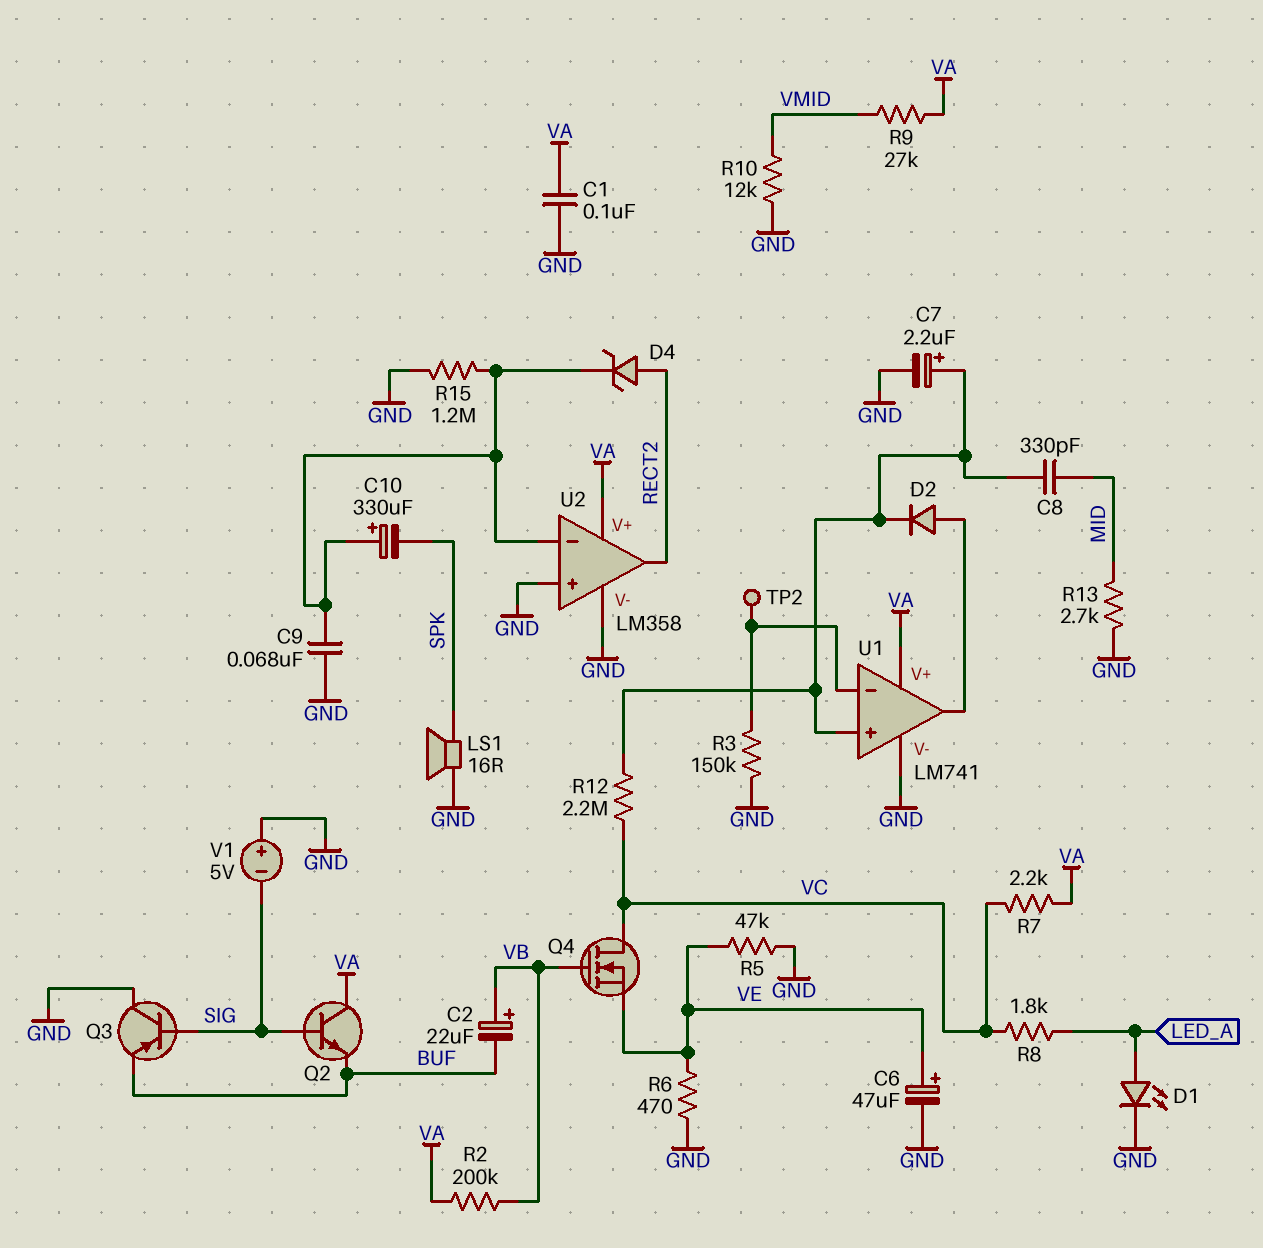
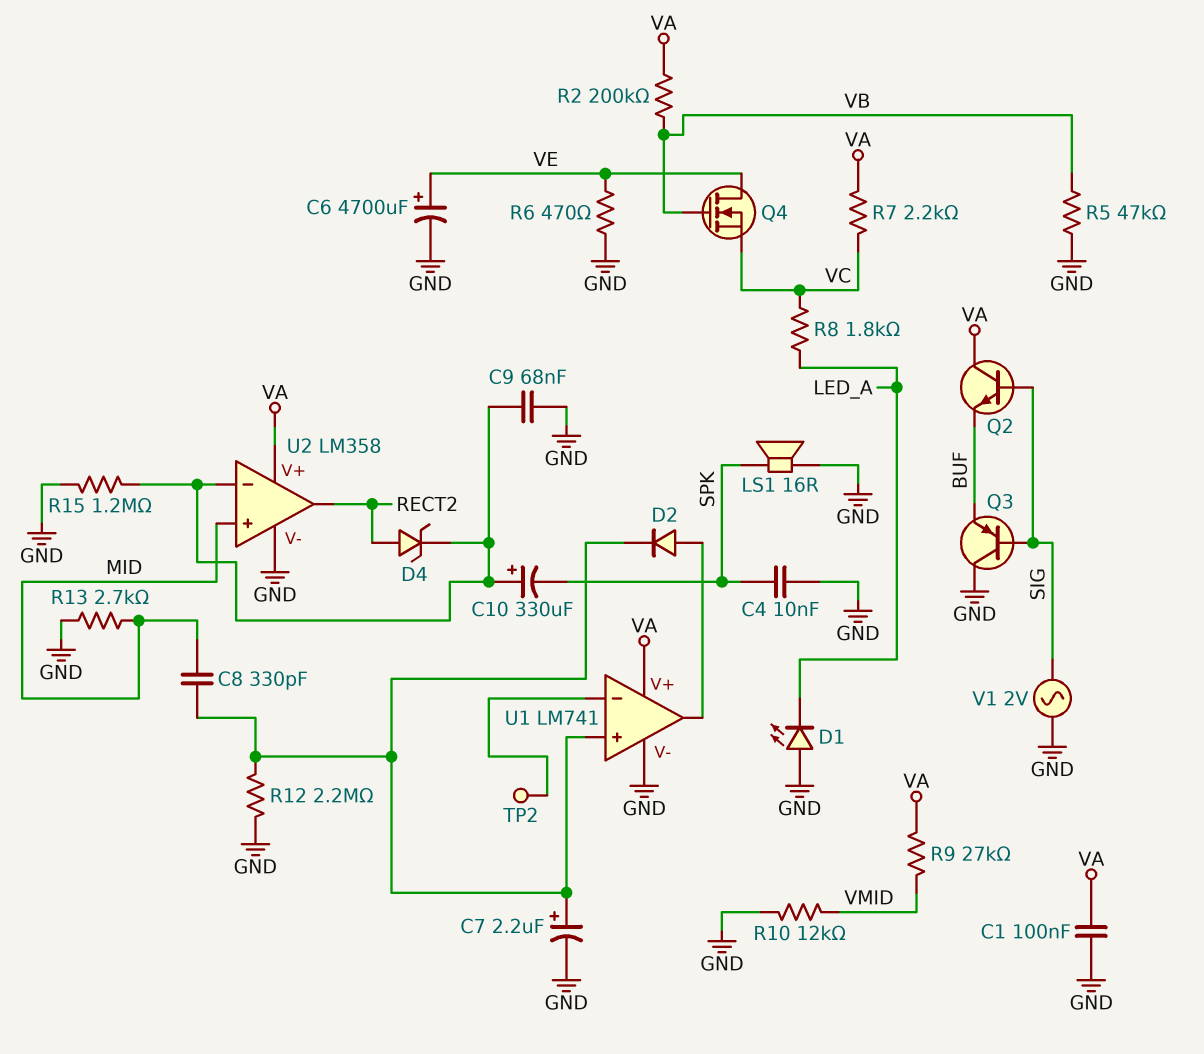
C2: 22uF (plus VB, minus BUF) -> none
C4: none -> 10nF (GND, SPK)
C6: 47uF (plus VE, minus GND) -> 4700uF (plus VE, minus GND)
D1: LED (A LED_A, K GND) -> LED (A GND, K LED_A)
Q4: NMOS (G VB, D VC, S VE) -> NMOS (G VB, D VE, S VC)
R3: 150k (GND, U1/in-) -> none
R5: 47k (GND, VE) -> 47k (GND, VB)
R12: 2.2M (U1/in+, VC) -> 2.2M (GND, U1/in+)
U2 pin in+: GND -> MID
V1: 5V (plus GND, minus SIG) -> AC 2V (GND, SIG)

